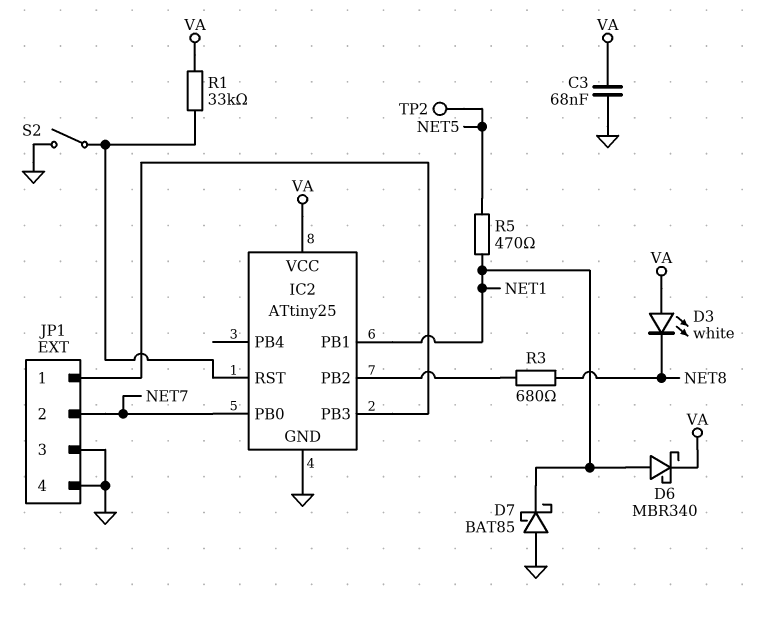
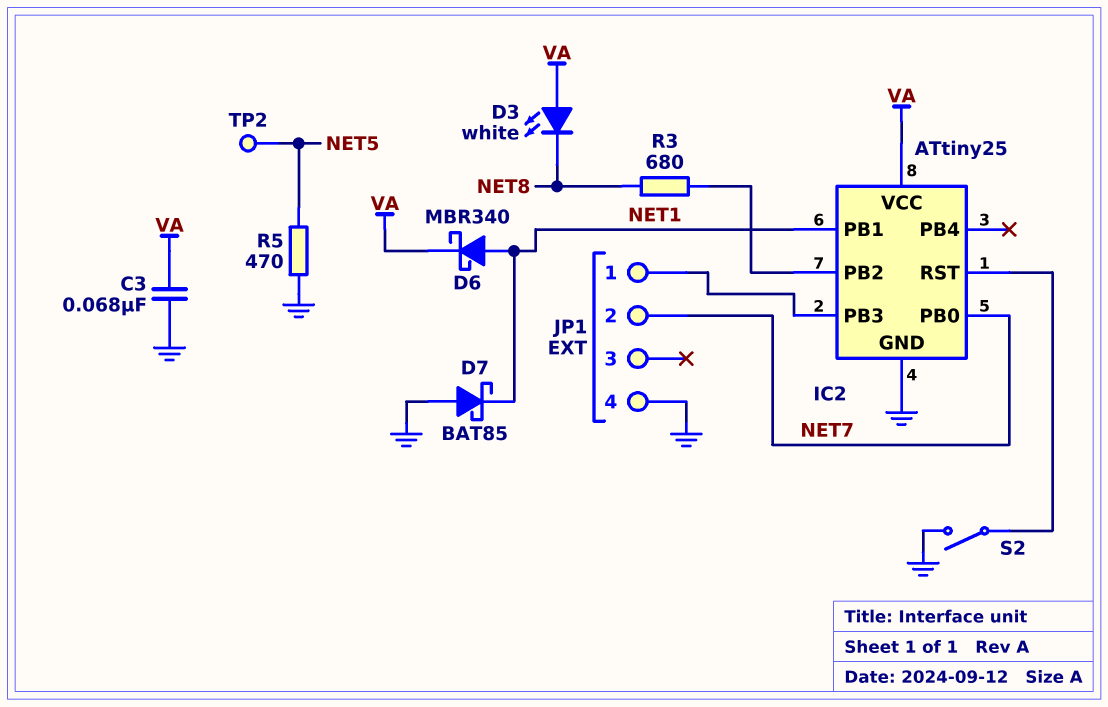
JP1 pin 3: GND -> none
R1: 33k (IC2/RST, VA) -> none
R5: 470 (NET1, NET5) -> 470 (GND, NET5)

